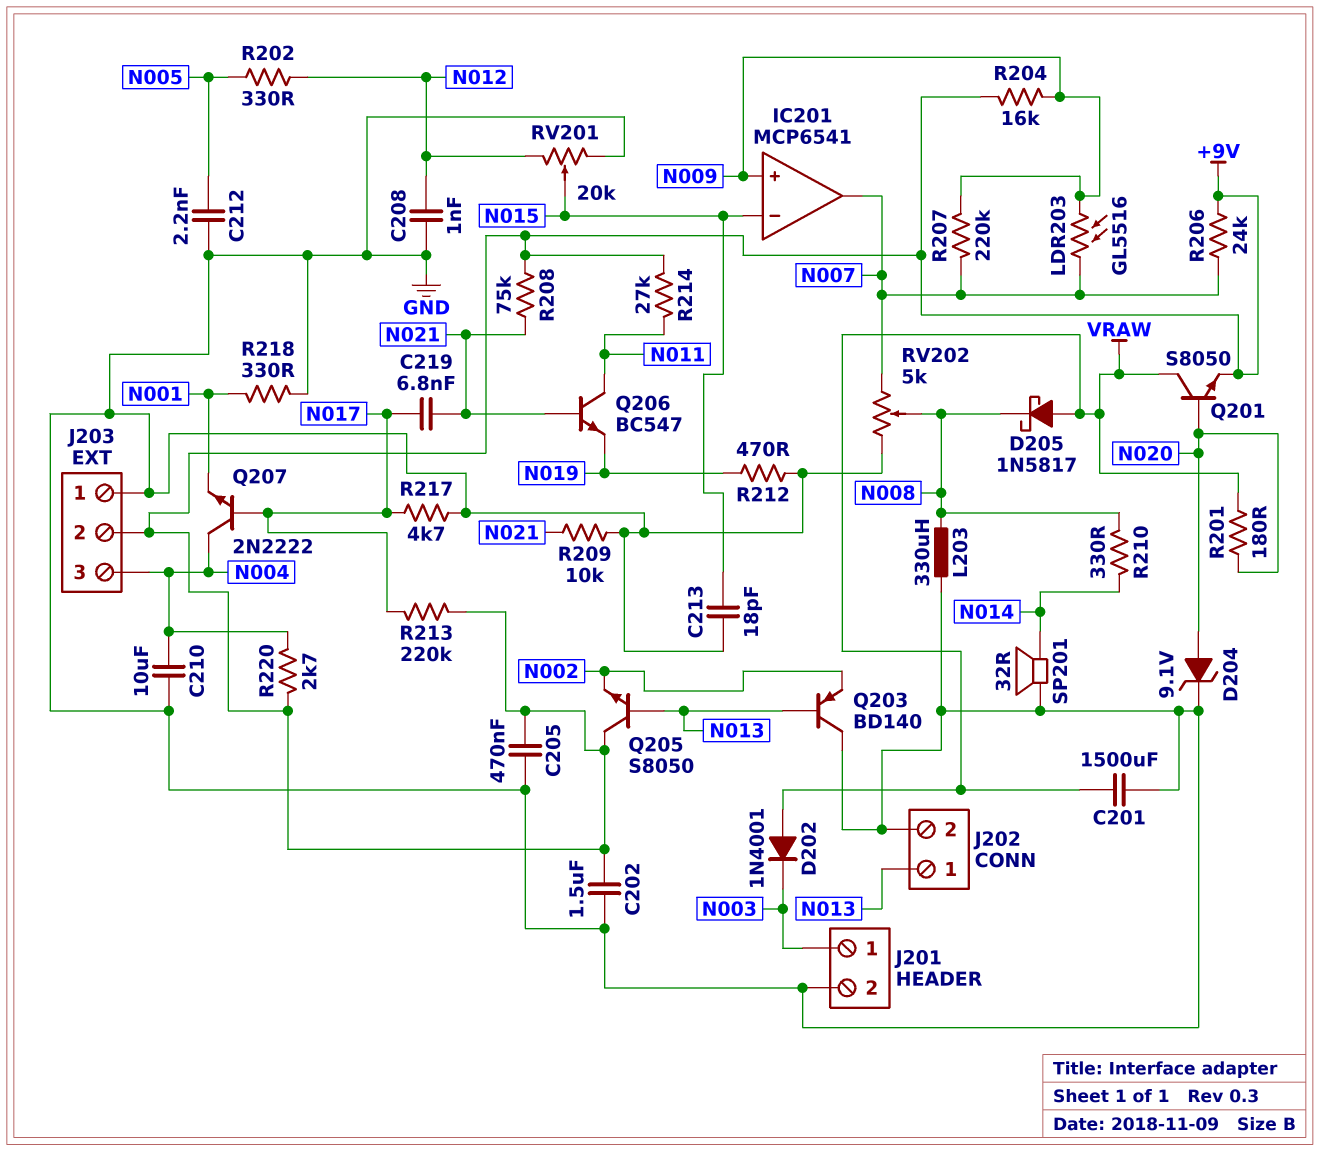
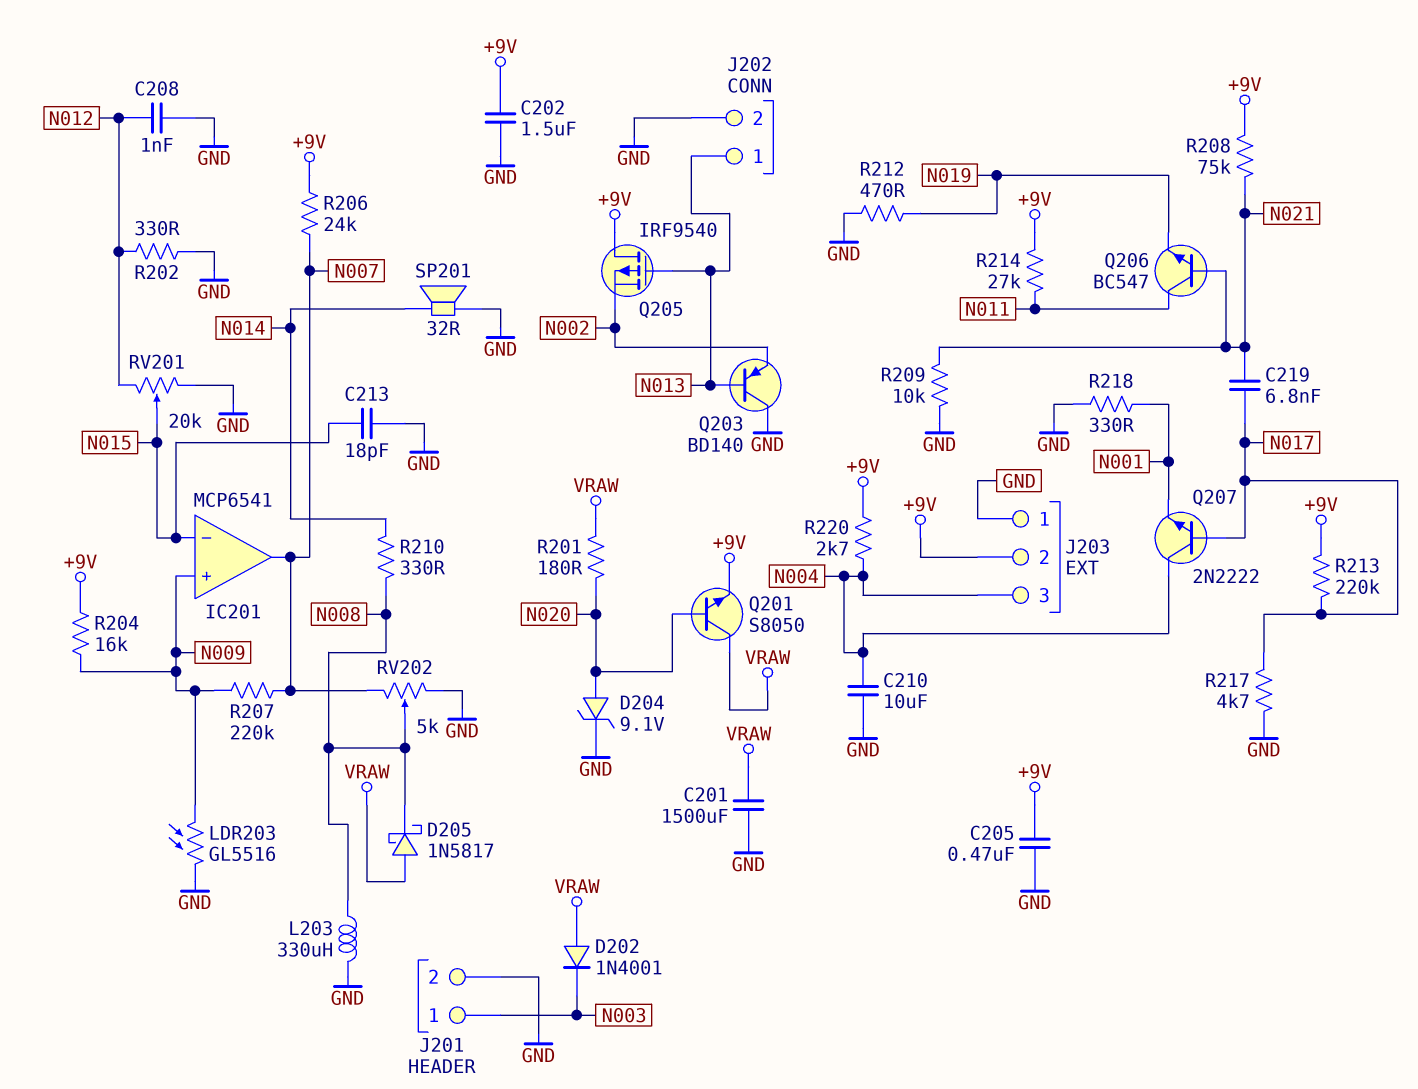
C212: 2.2nF (GND, N005) -> none
LDR203: GL5516 (N007, N009) -> GL5516 (GND, N009)
Q205: NPN S8050 (B N013, C +9V, E N002) -> PMOS IRF9540 (G N013, D +9V, S N002)
R202: 330 (N005, N012) -> 330 (GND, N012)

